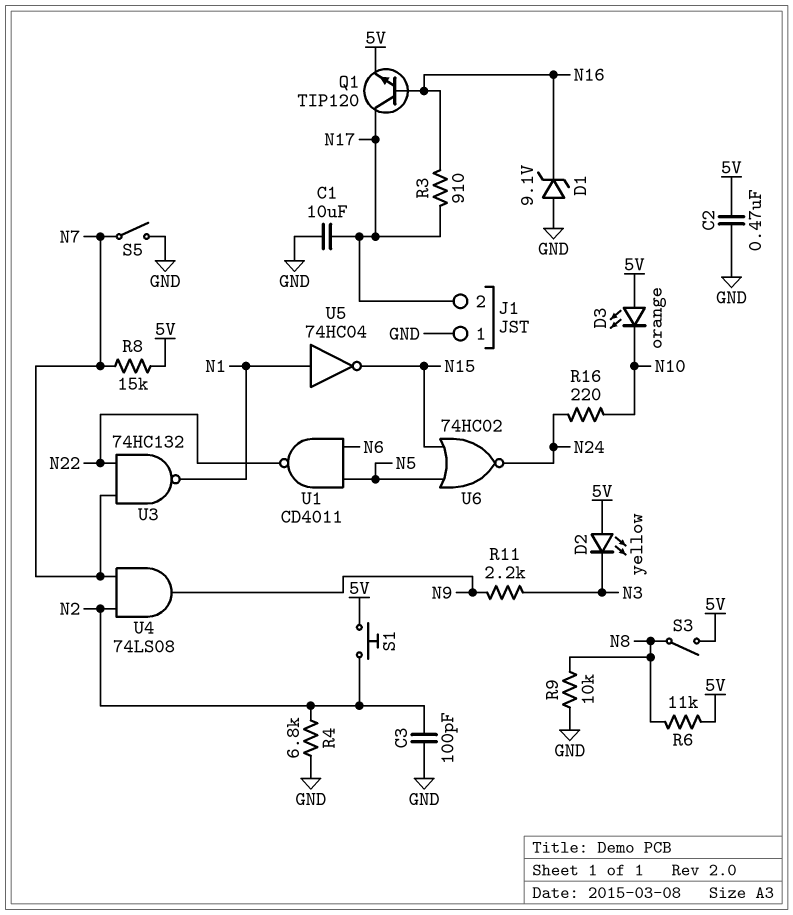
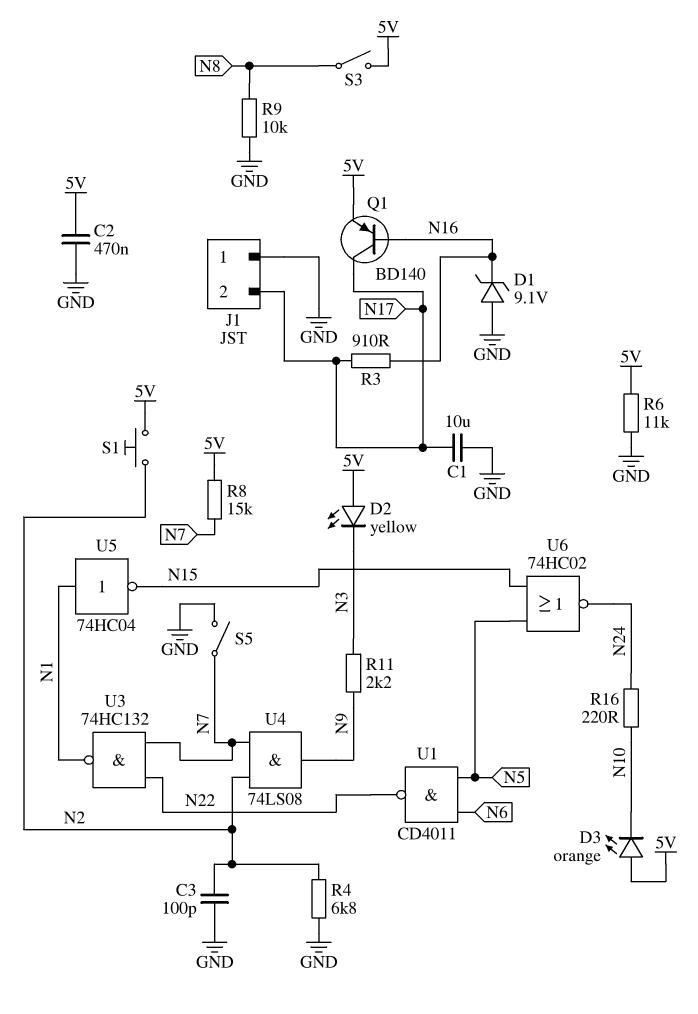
Q1: NPN TIP120 (B N16, C N17, E 5V) -> PNP BD140 (B N16, C N17, E 5V)
R6: 11k (5V, N8) -> 11k (5V, GND)

